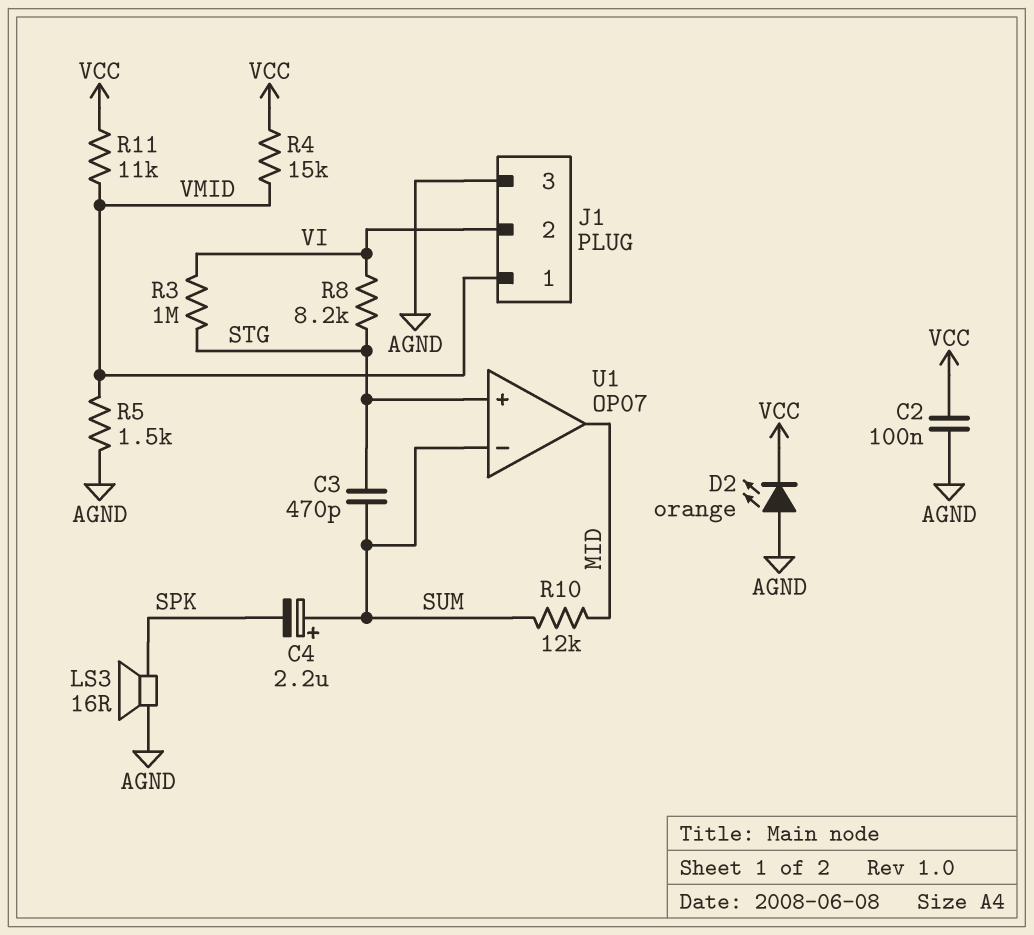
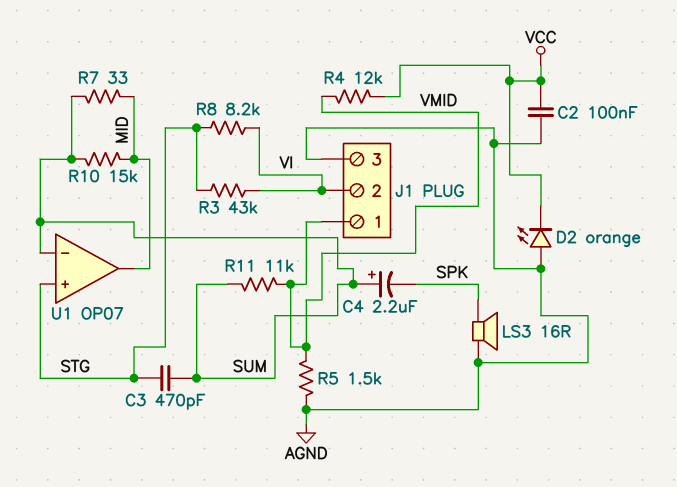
R3: 1M (STG, VI) -> 43k (STG, VI)
R4: 15k (VCC, VMID) -> 12k (VCC, VMID)
R7: none -> 33 (MID, SUM)
R10: 12k (MID, SUM) -> 15k (MID, SUM)
R11: 11k (VCC, VMID) -> 11k (SUM, VMID)

